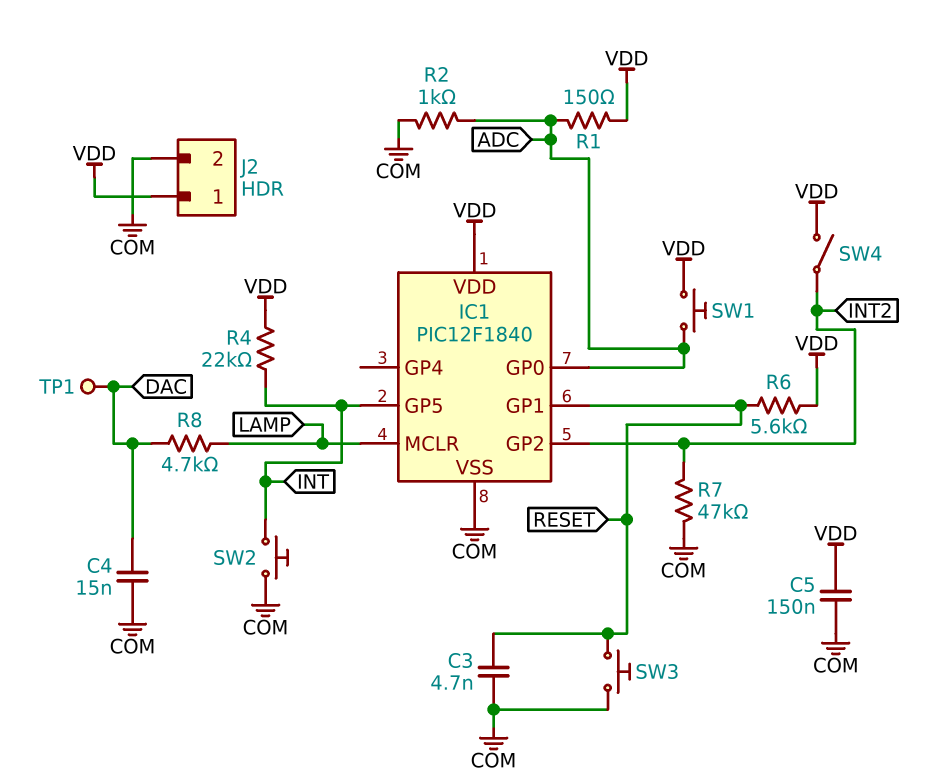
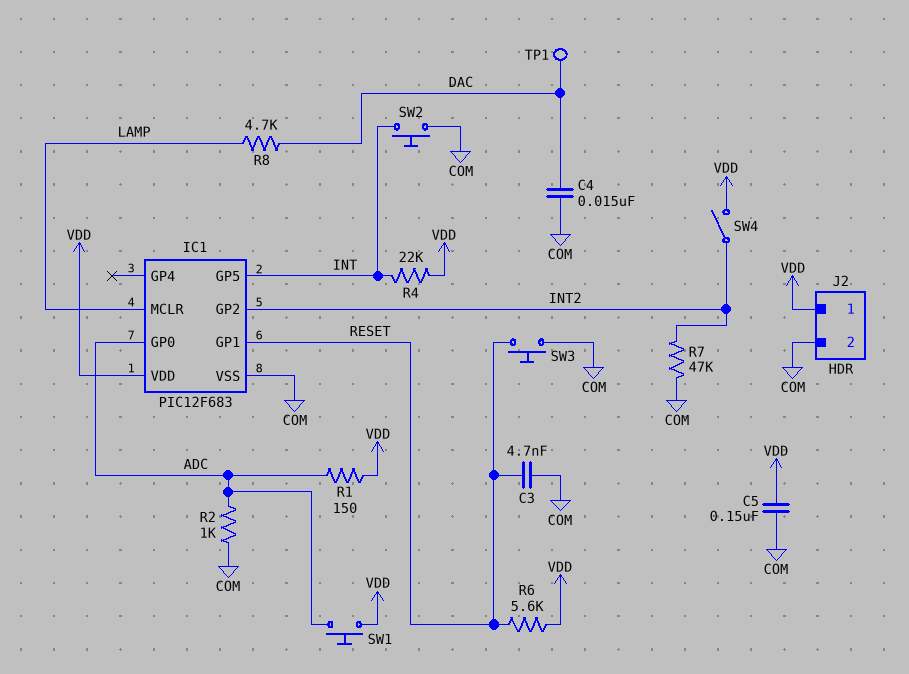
IC1: PIC12F1840 -> PIC12F683

